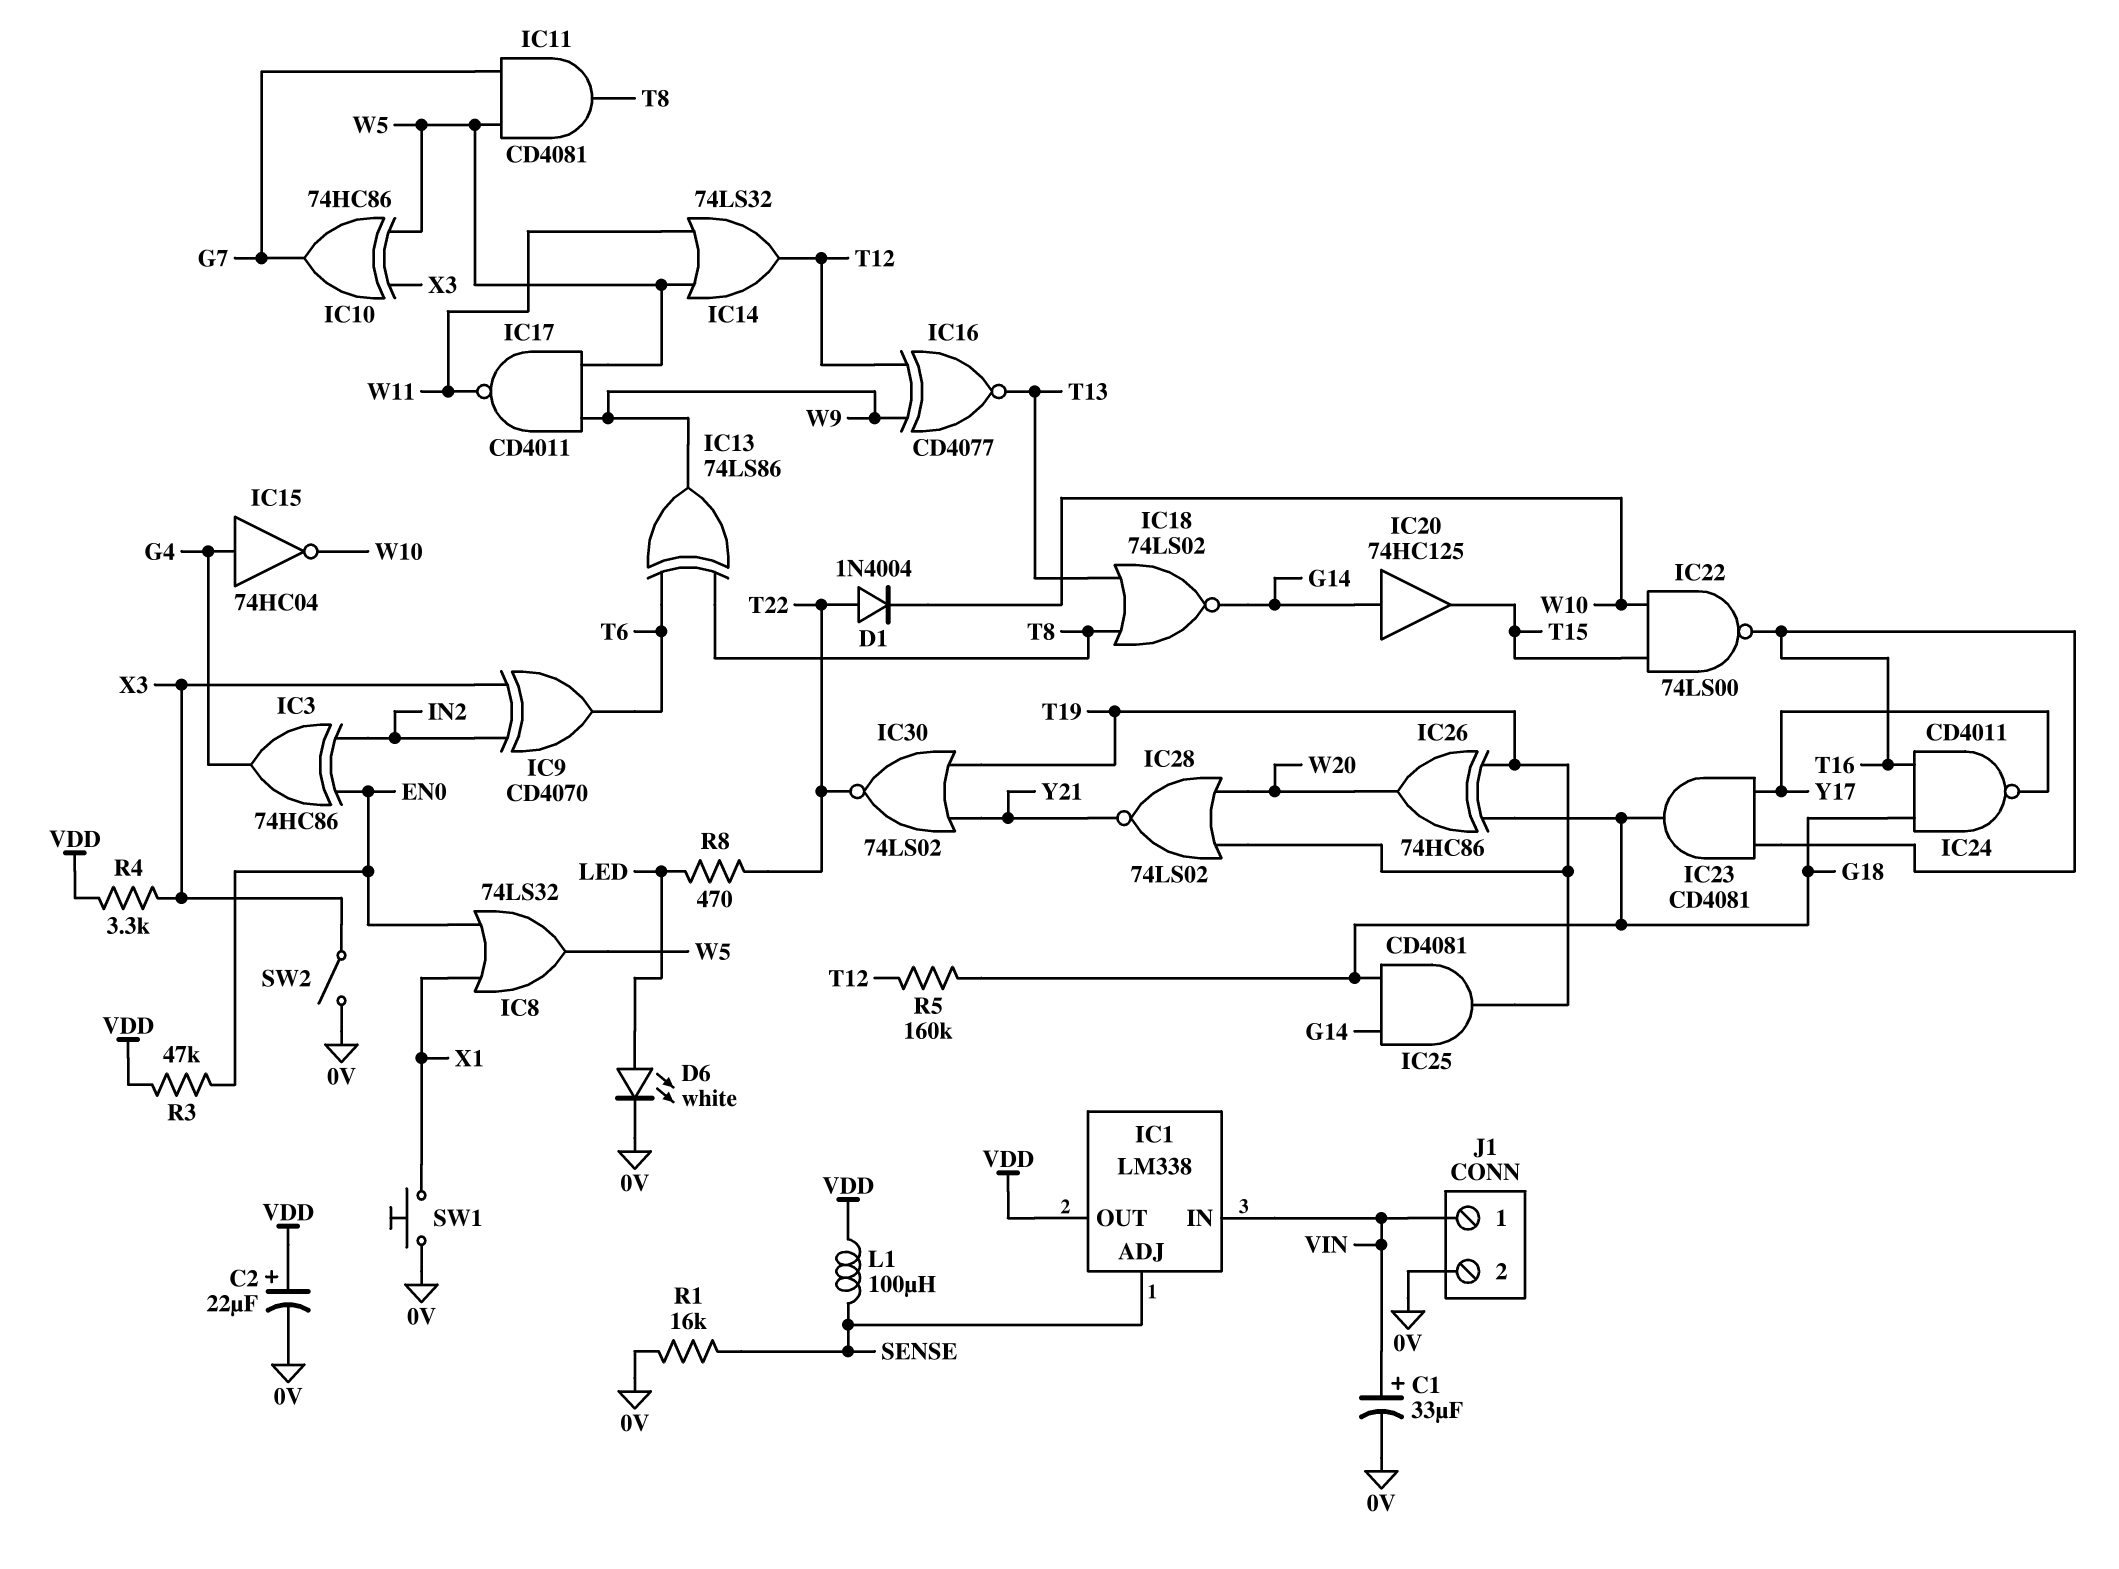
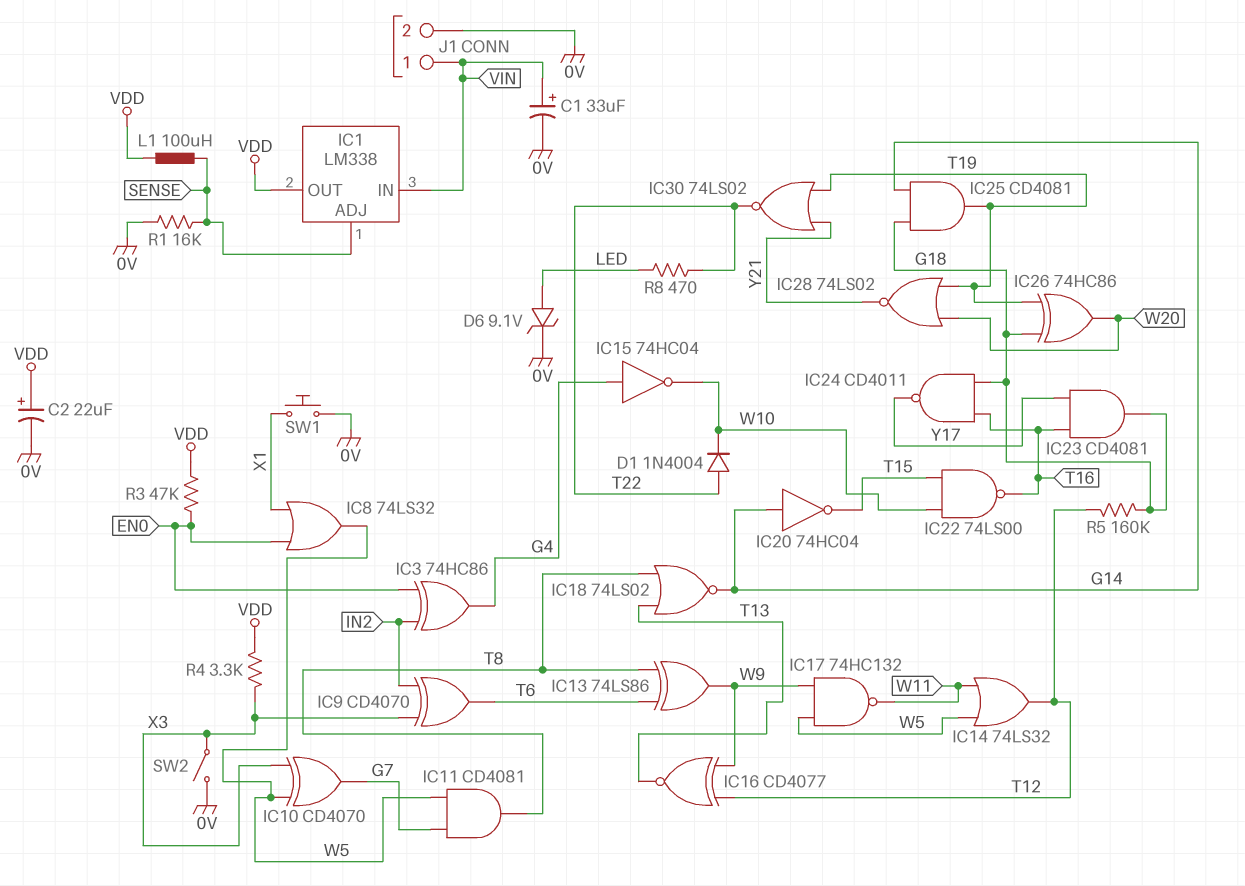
D6: LED white (A LED, K 0V) -> zener 9.1V (A LED, K 0V)
IC10: XOR 74HC86 (in W5, in X3, out G7) -> XOR CD4070 (in W5, in X3, out G7)
IC17: NAND CD4011 (in W5, in W9, out W11) -> NAND 74HC132 (in W5, in W9, out W11)
IC20: buffer 74HC125 (in G14, out T15) -> NOT 74HC04 (in G14, out T15)

